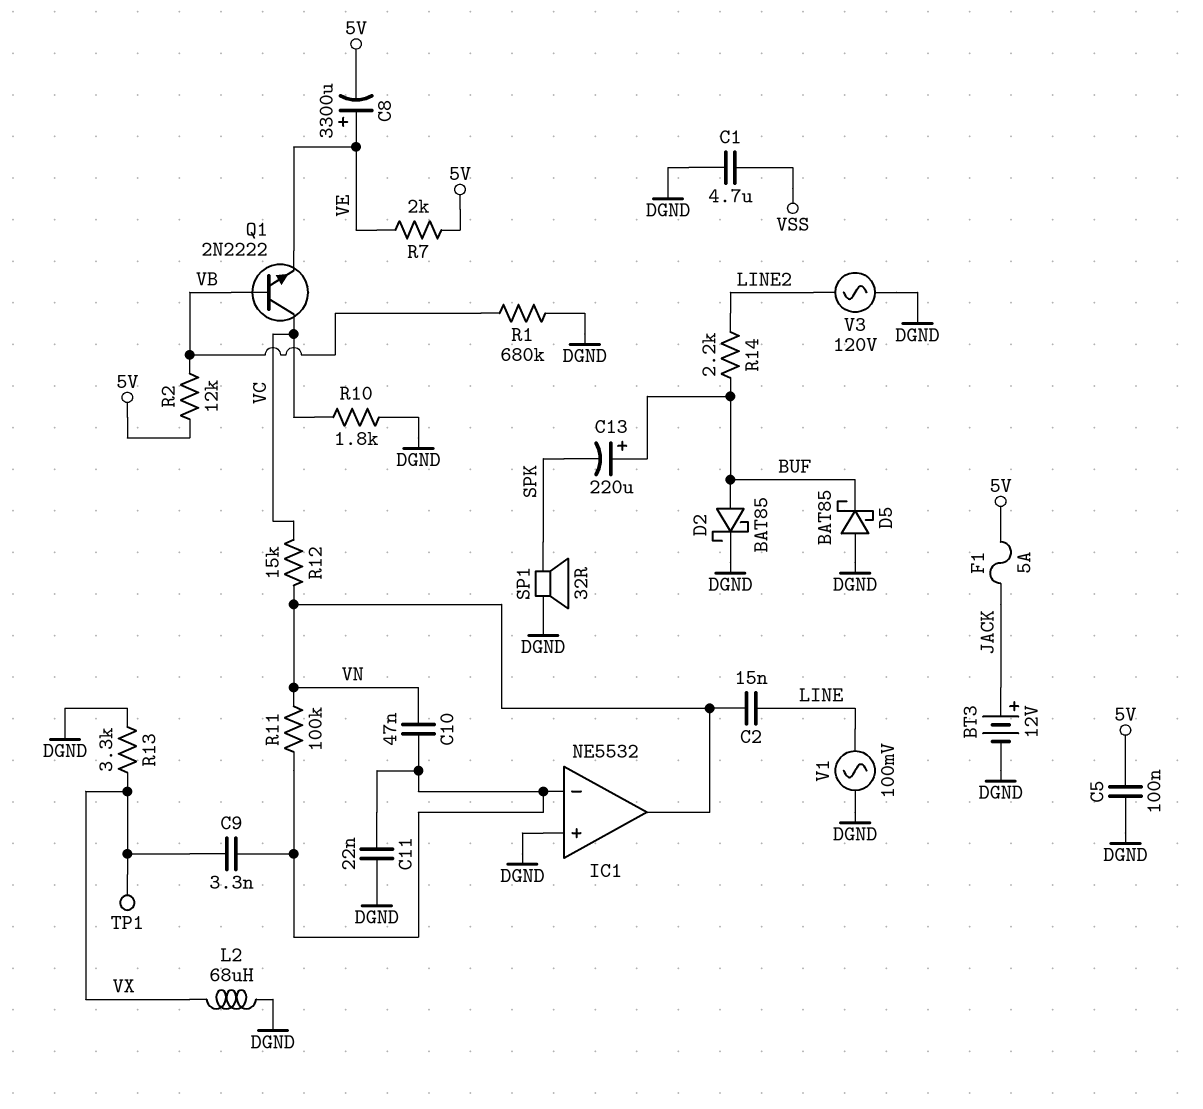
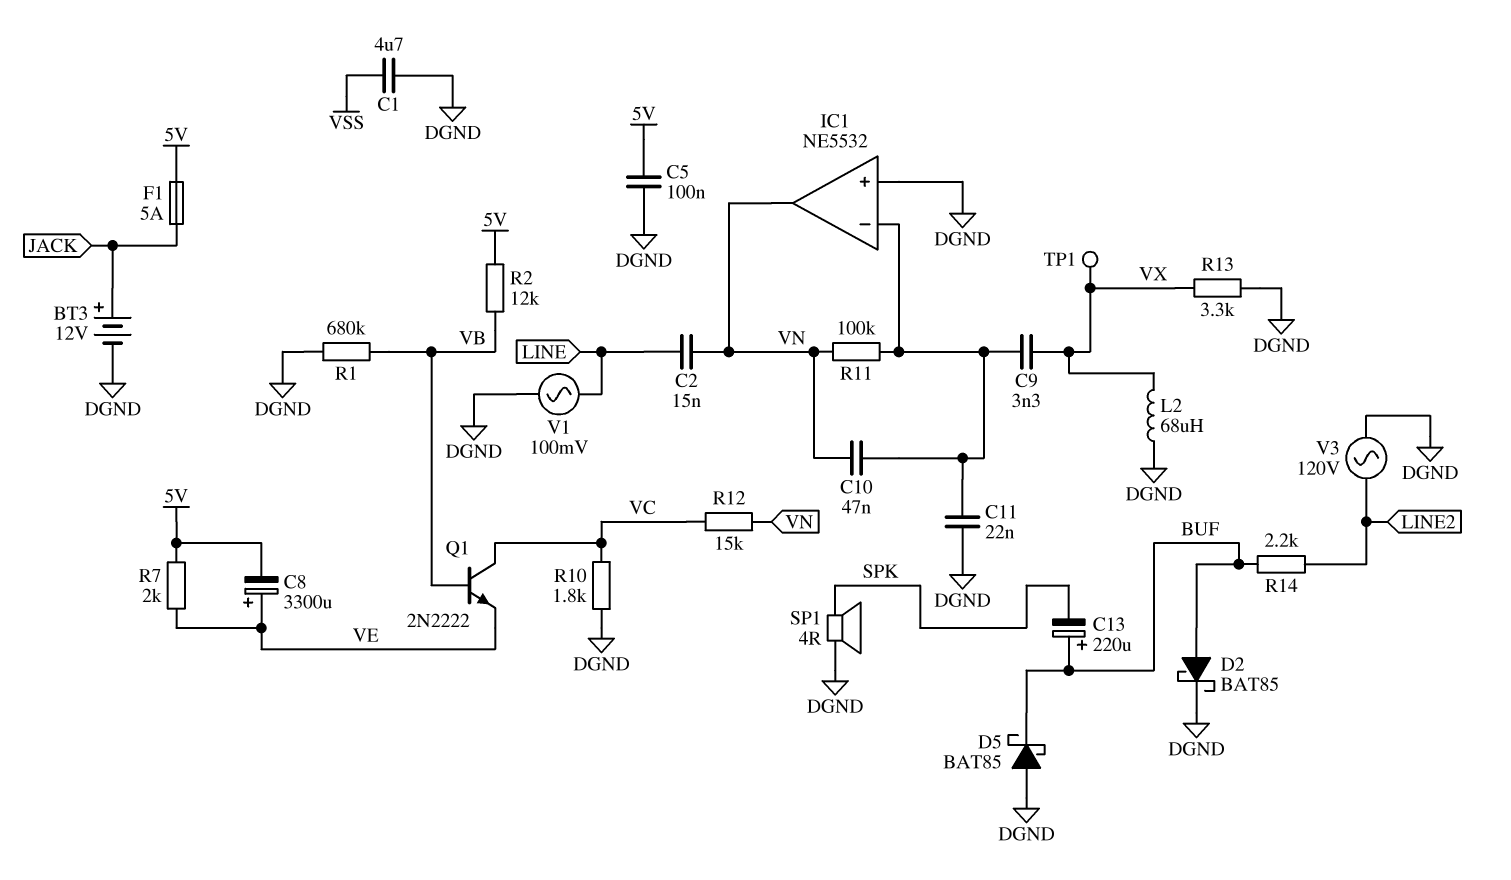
SP1: speaker 32R (DGND, SPK) -> speaker 4R (DGND, SPK)

